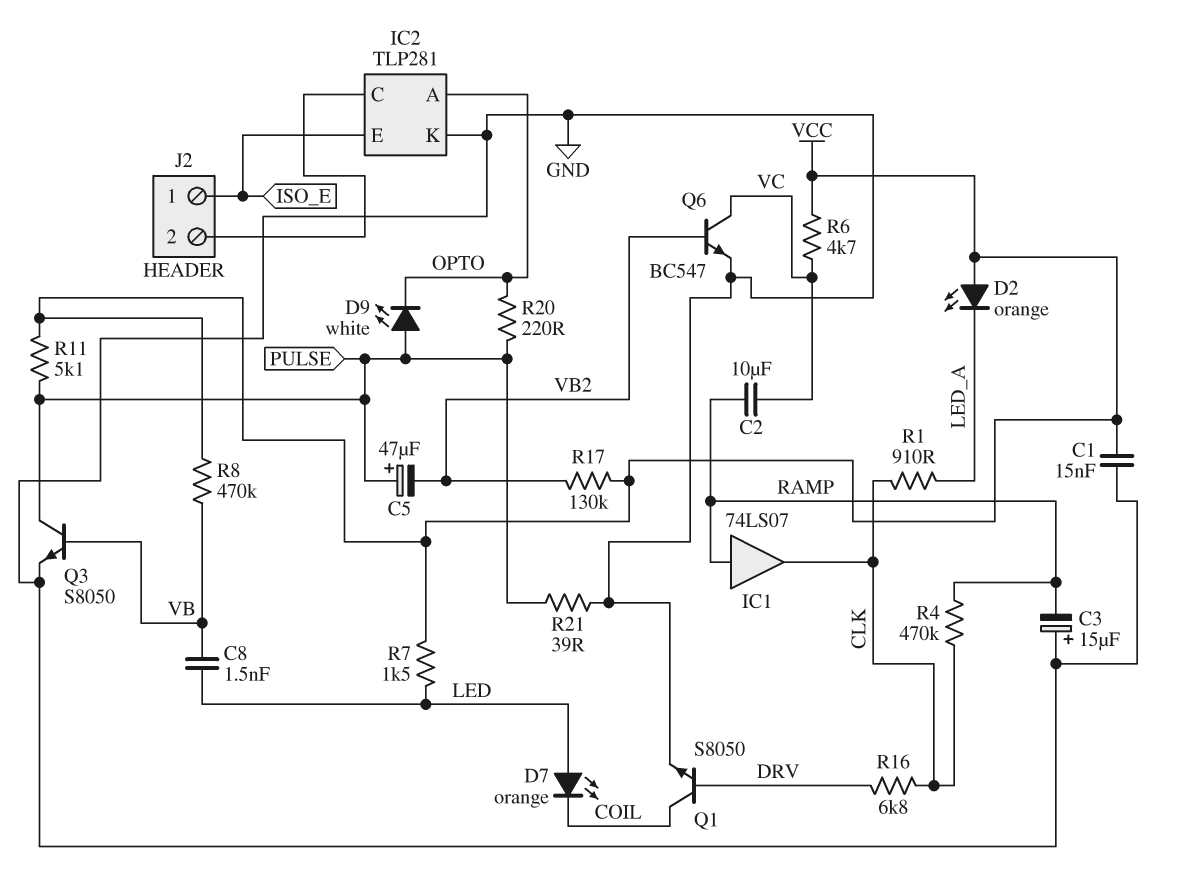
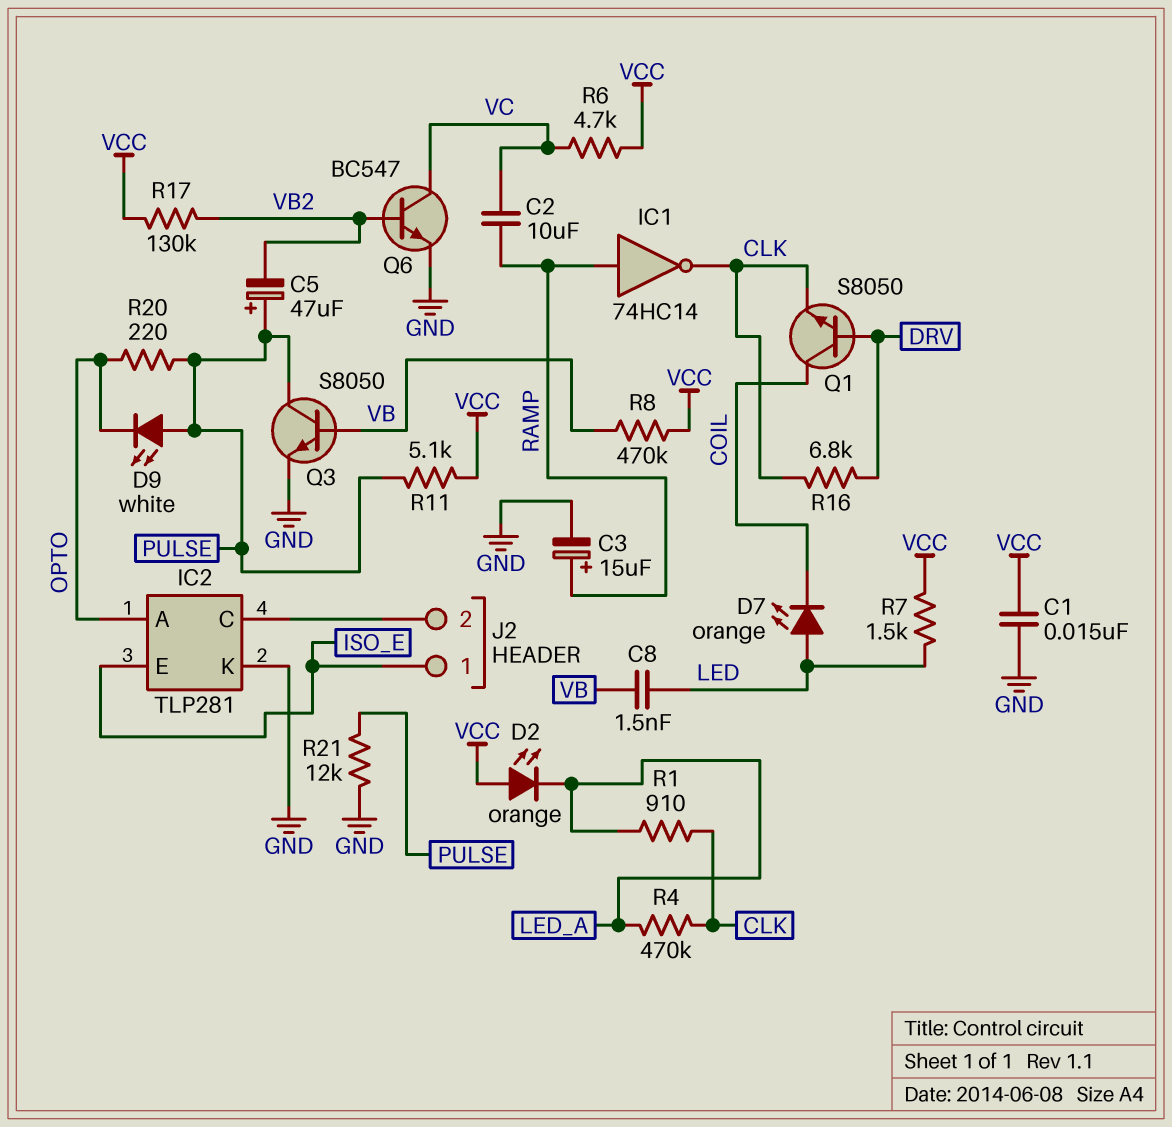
C3: 15uF (plus GND, minus RAMP) -> 15uF (plus RAMP, minus GND)
IC1: buffer 74LS07 (in RAMP, out CLK) -> NOT 74HC14 (in RAMP, out CLK)
Q1: NPN S8050 (B DRV, C COIL, E GND) -> NPN S8050 (B DRV, C COIL, E CLK)
R4: 470k (CLK, RAMP) -> 470k (CLK, LED_A)
R21: 39 (GND, PULSE) -> 12k (GND, PULSE)

